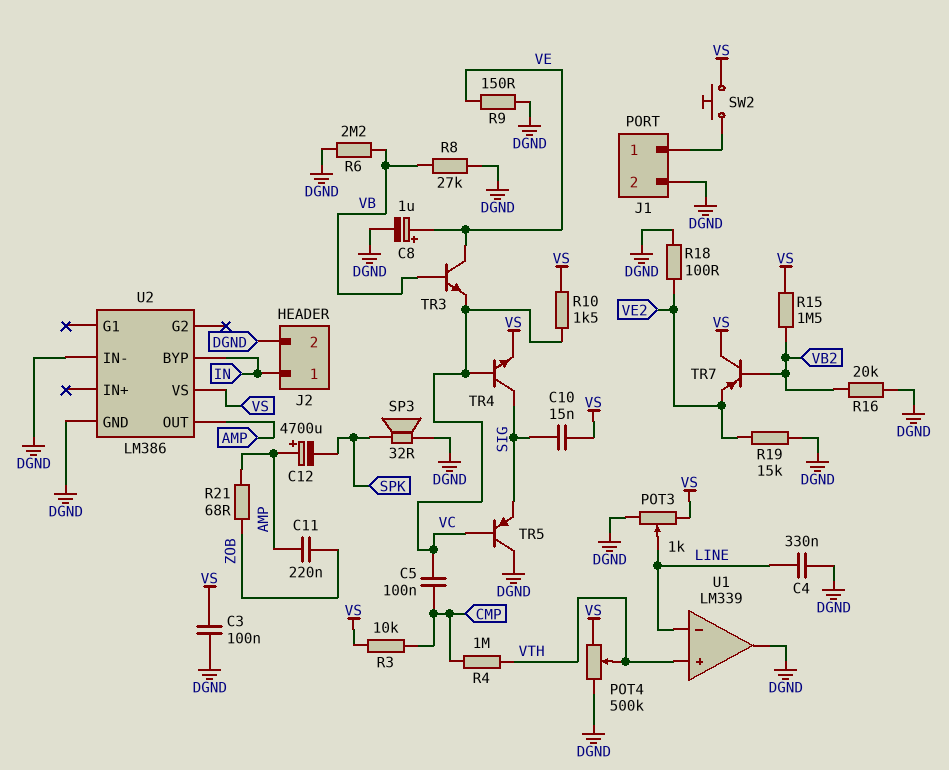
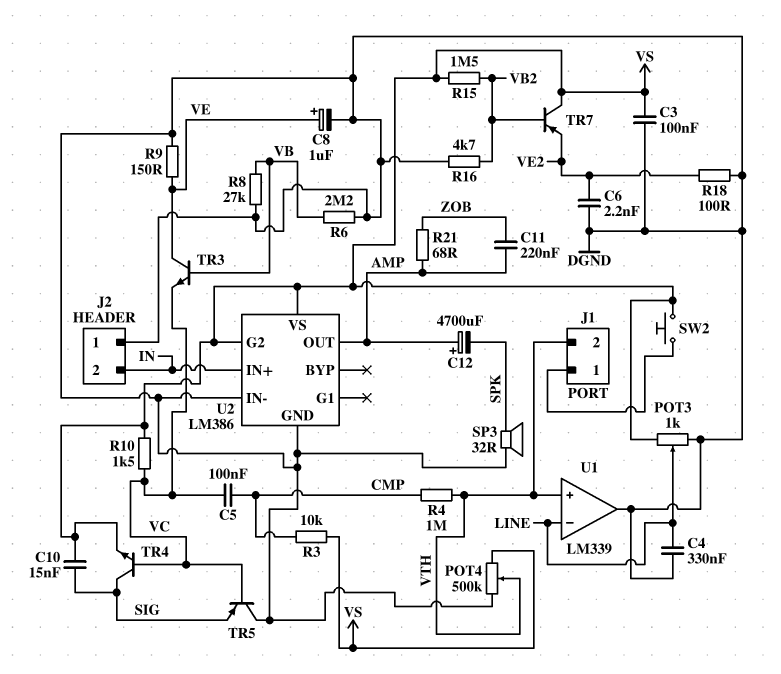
C6: none -> 2.2nF (DGND, VE2)
J1 pin 2: DGND -> VTH
J2 pin 1: IN -> DGND
J2 pin 2: DGND -> IN
R16: 20k (DGND, VB2) -> 4.7k (DGND, VB2)
R19: 15k (DGND, VE2) -> none
U2 pin BYP: IN -> none
U2 pin G2: none -> VS
U2 pin IN+: none -> IN

